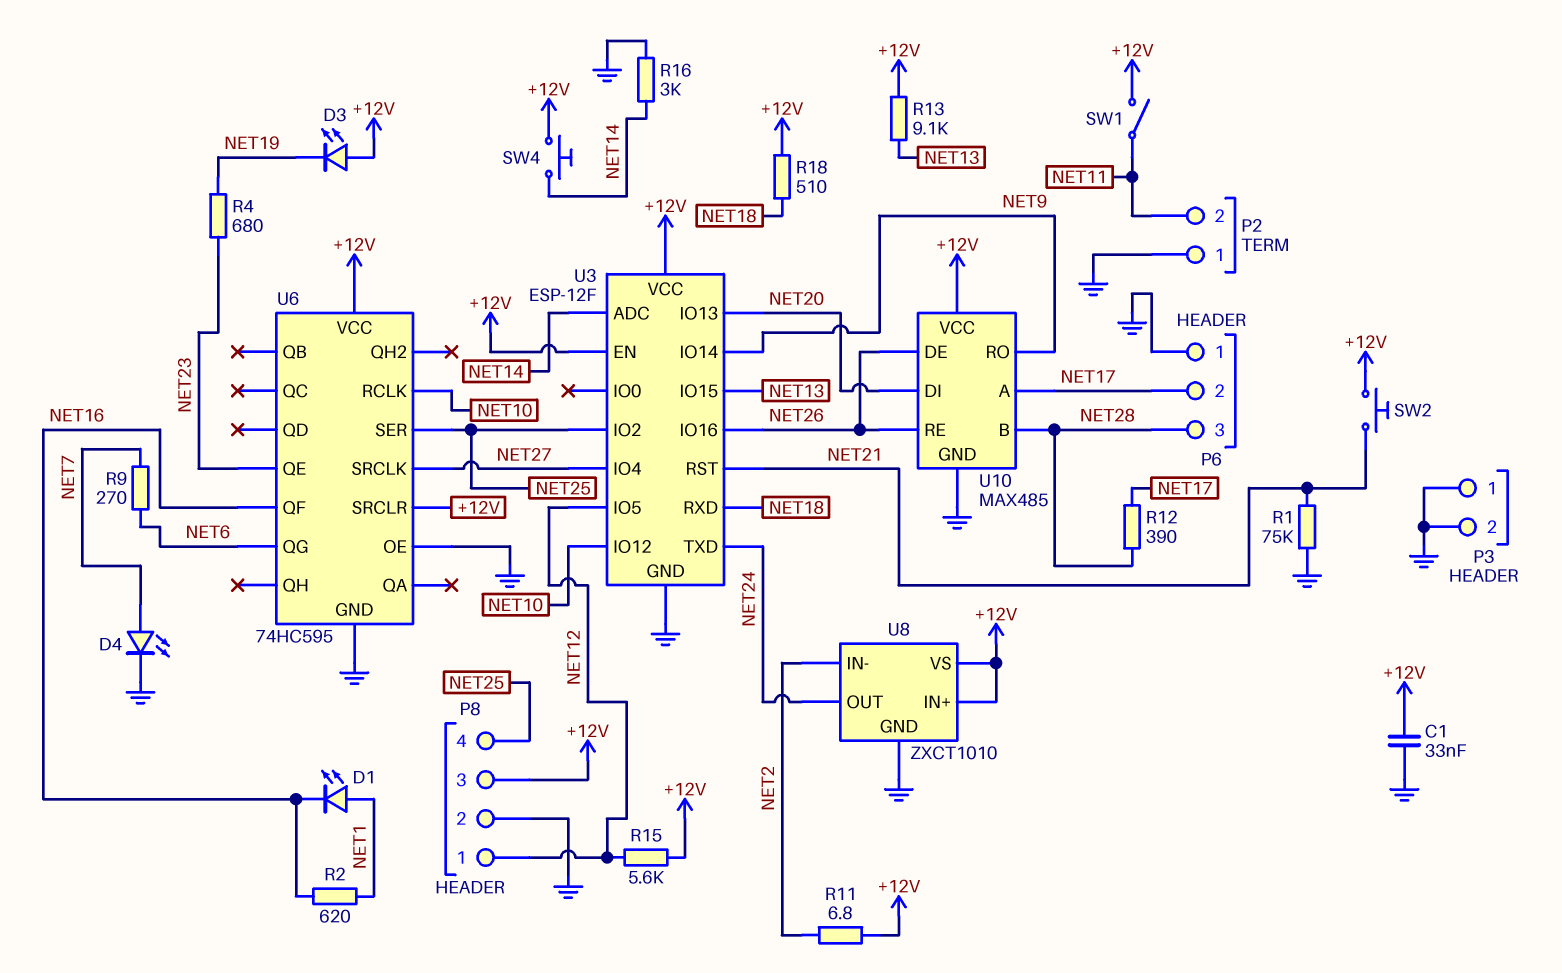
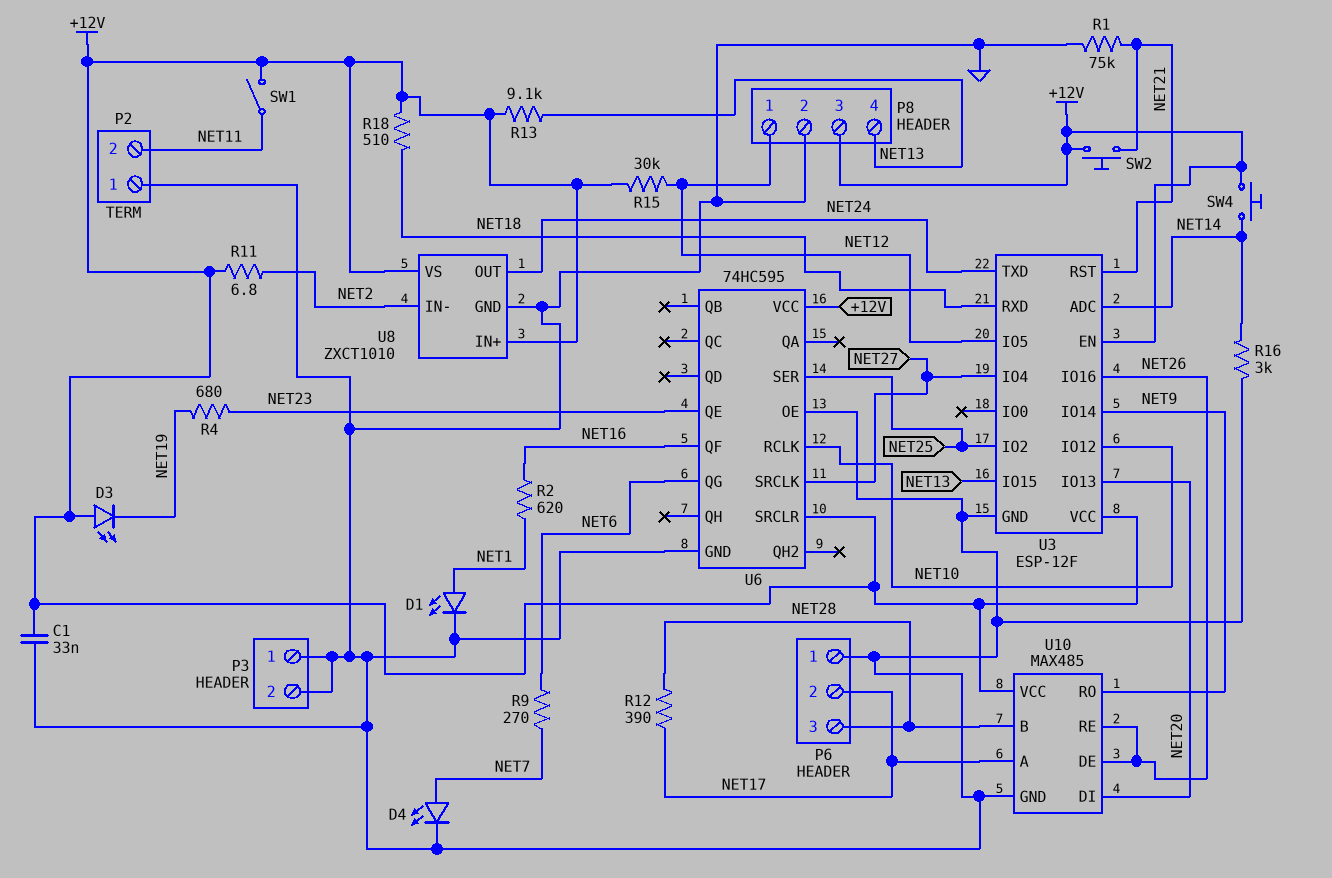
D1: LED (A NET1, K NET16) -> LED (A NET1, K GND)
P8 pin 4: NET25 -> NET13
R15: 5.6k (+12V, NET12) -> 30k (+12V, NET12)

